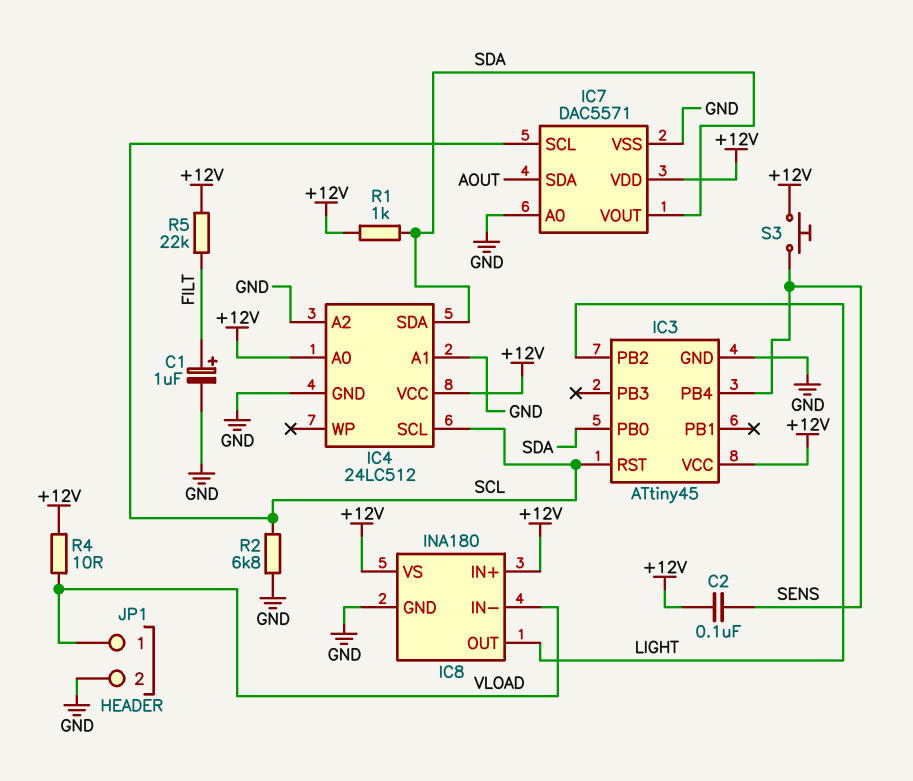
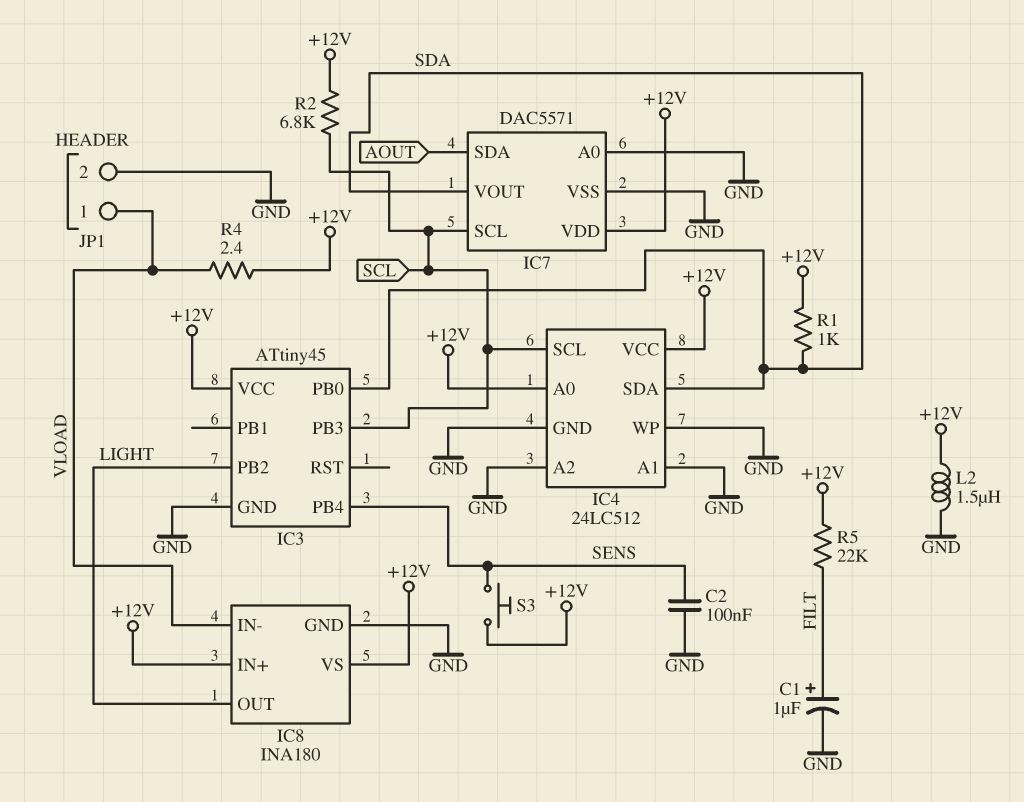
C2: 100nF (+12V, SENS) -> 100nF (GND, SENS)
IC3 pin PB3: none -> SCL
IC3 pin RST: SCL -> none
IC4 pin WP: none -> GND
L2: none -> 1.5uH (+12V, GND)
R2: 6.8k (GND, SCL) -> 6.8k (+12V, SCL)
R4: 10 (+12V, VLOAD) -> 2.4 (+12V, VLOAD)

